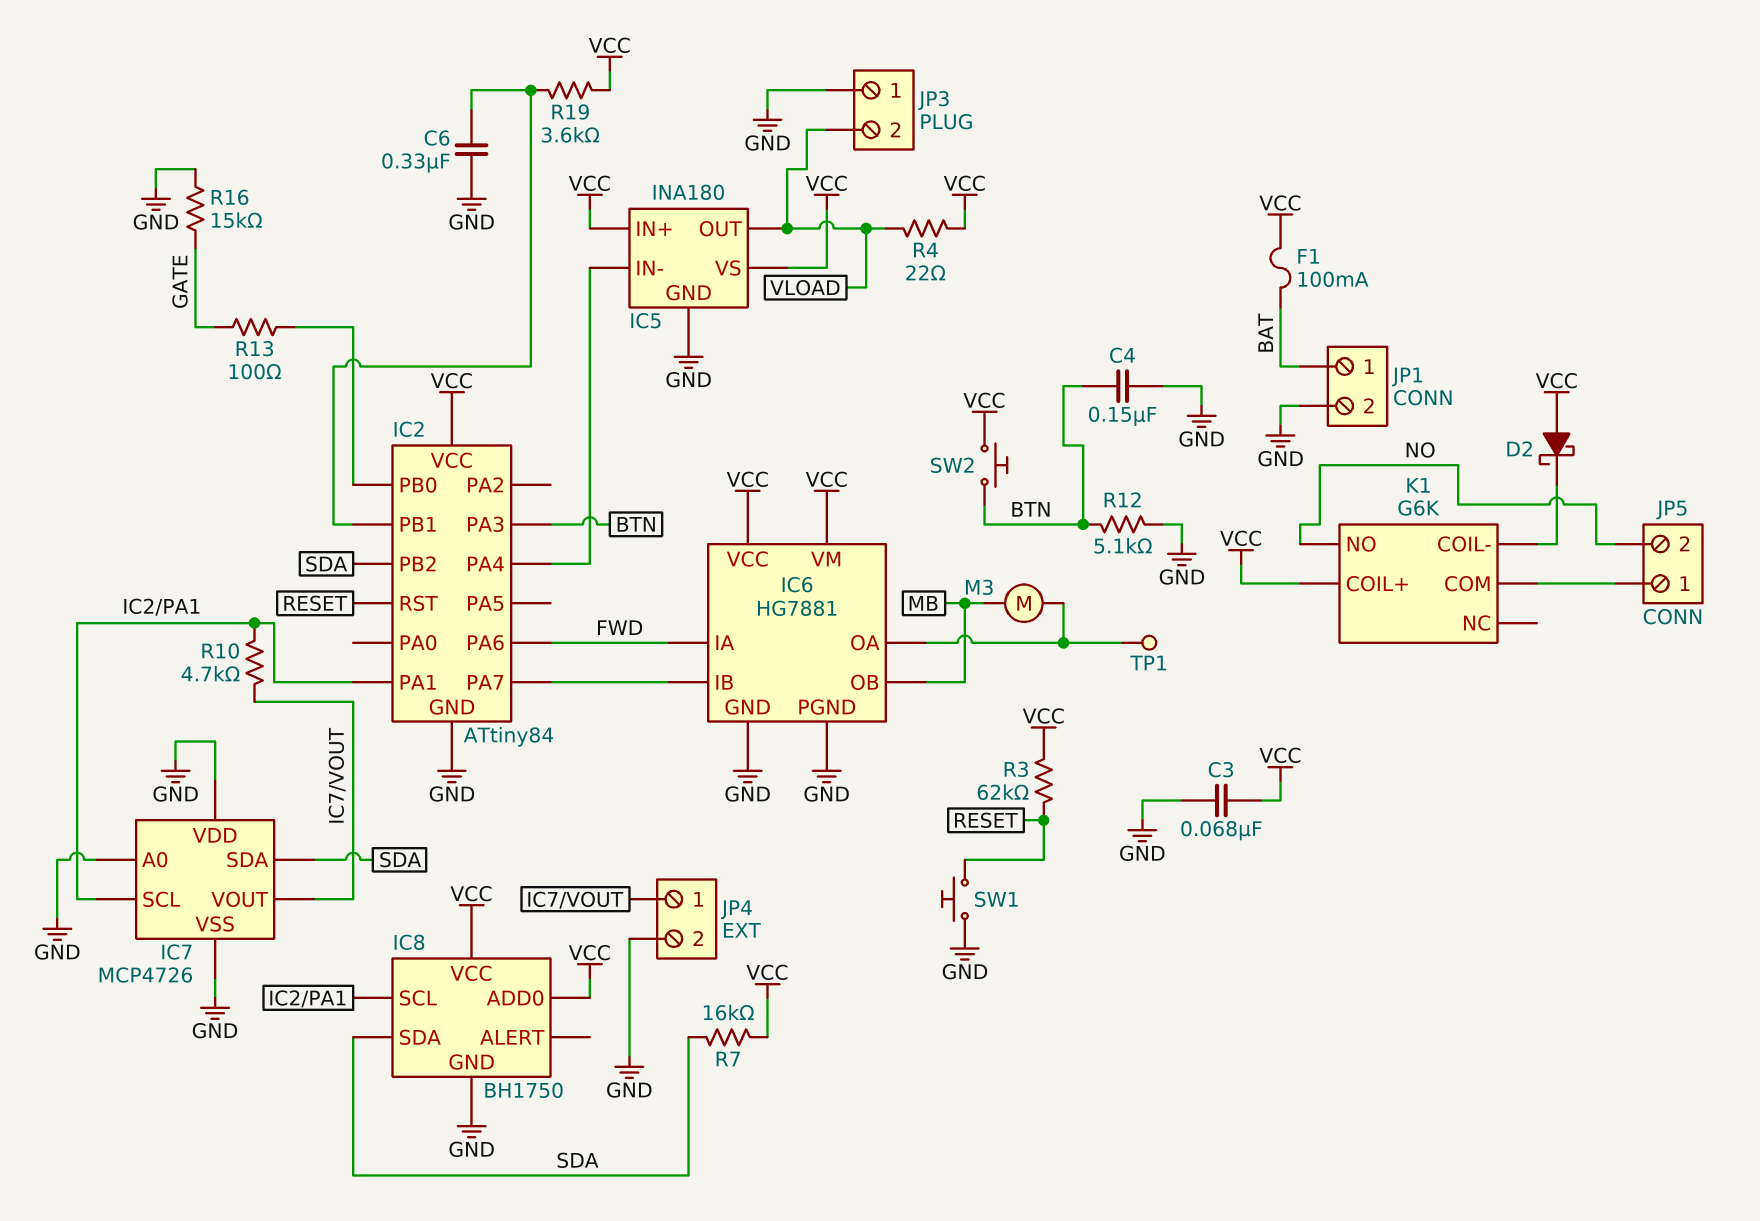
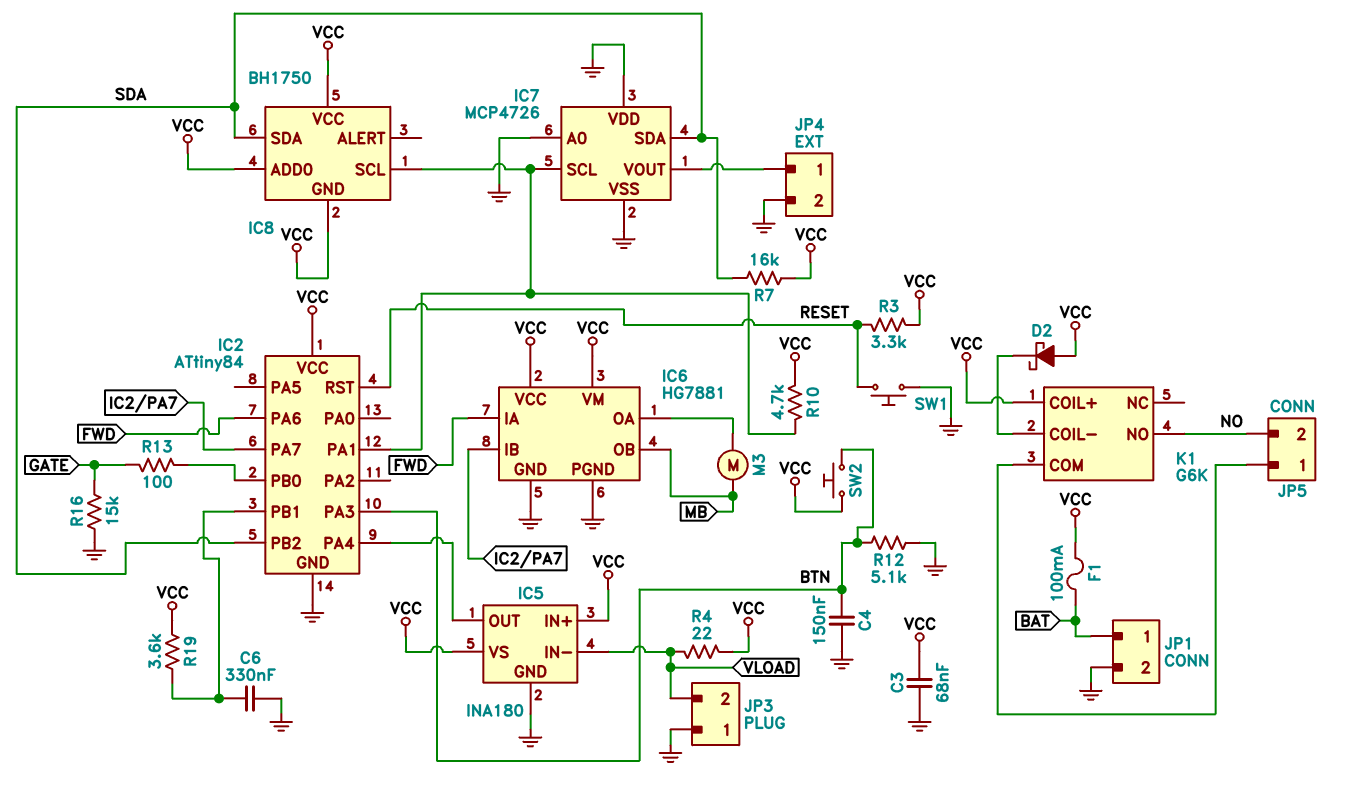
IC5 pin IN-: IC2/PA4 -> VLOAD
IC5 pin OUT: VLOAD -> IC2/PA4
IC8 pin GND: GND -> VCC
R3: 62k (RESET, VCC) -> 3.3k (RESET, VCC)
R10: 4.7k (IC2/PA1, IC7/VOUT) -> 4.7k (IC2/PA1, VCC)
TP1: test point (IC6/OA) -> none

